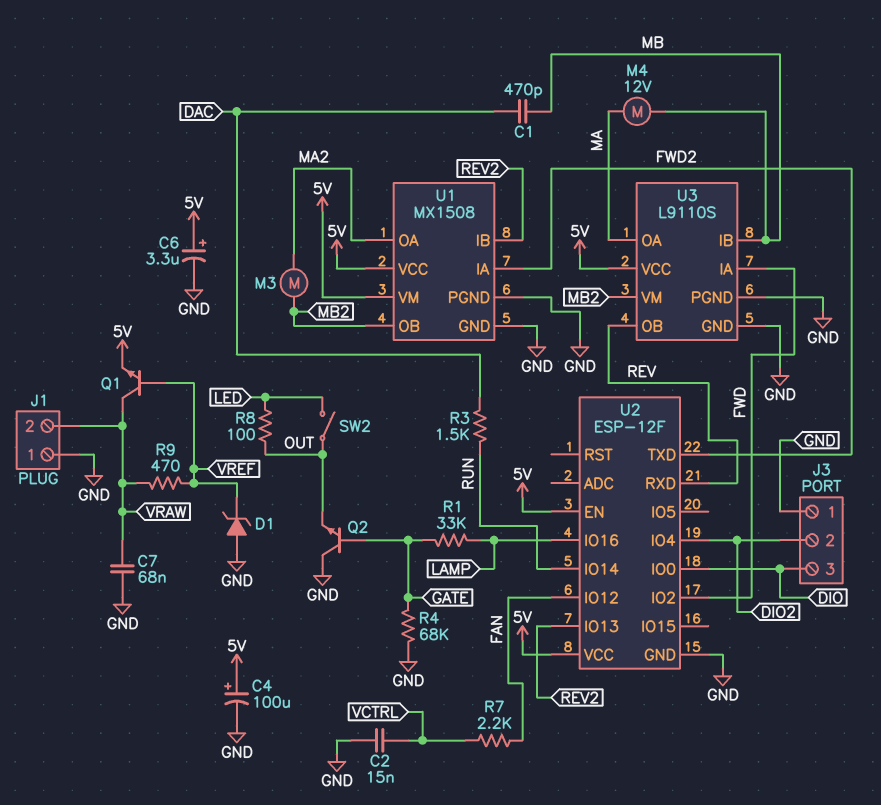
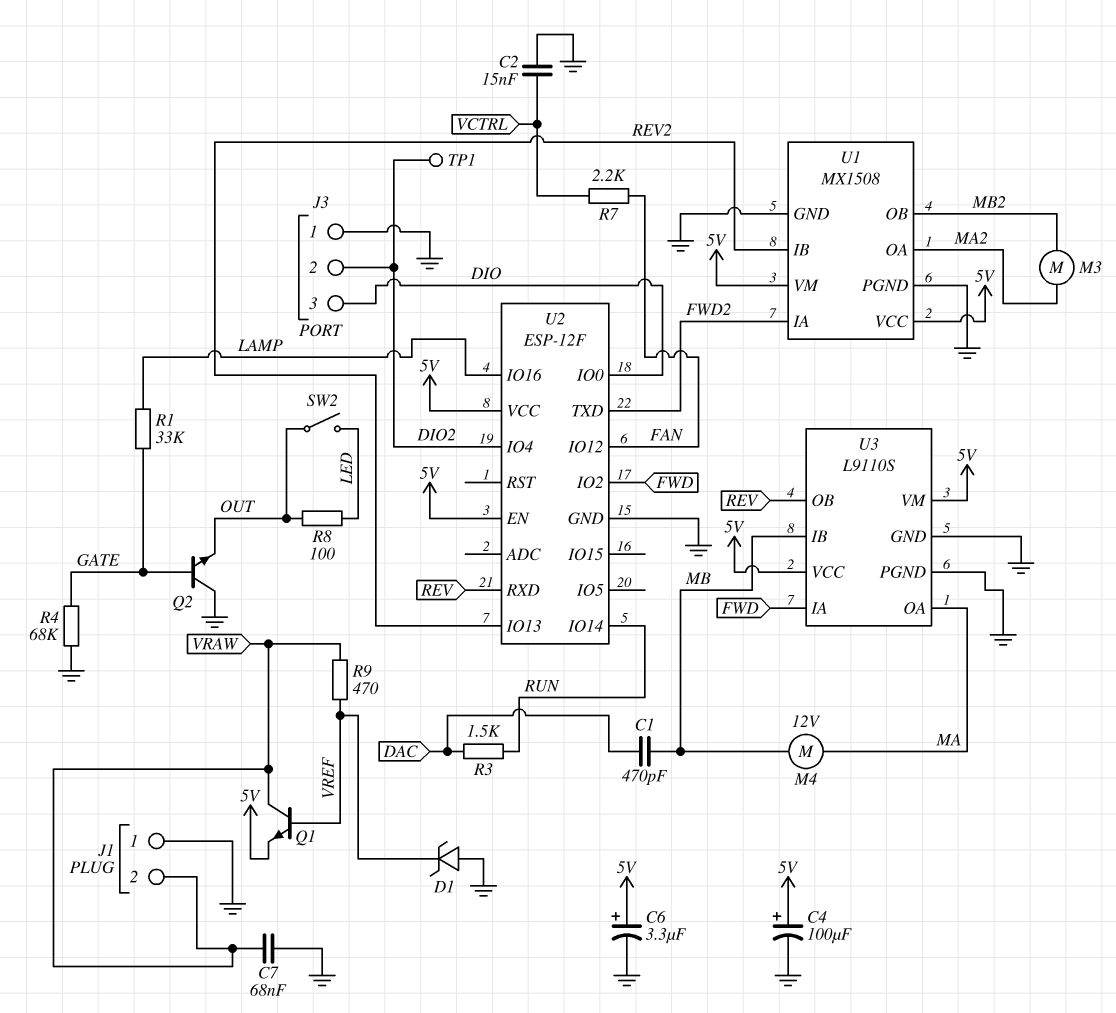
TP1: none -> test point (DIO2)
U3 pin VM: MB2 -> 5V

